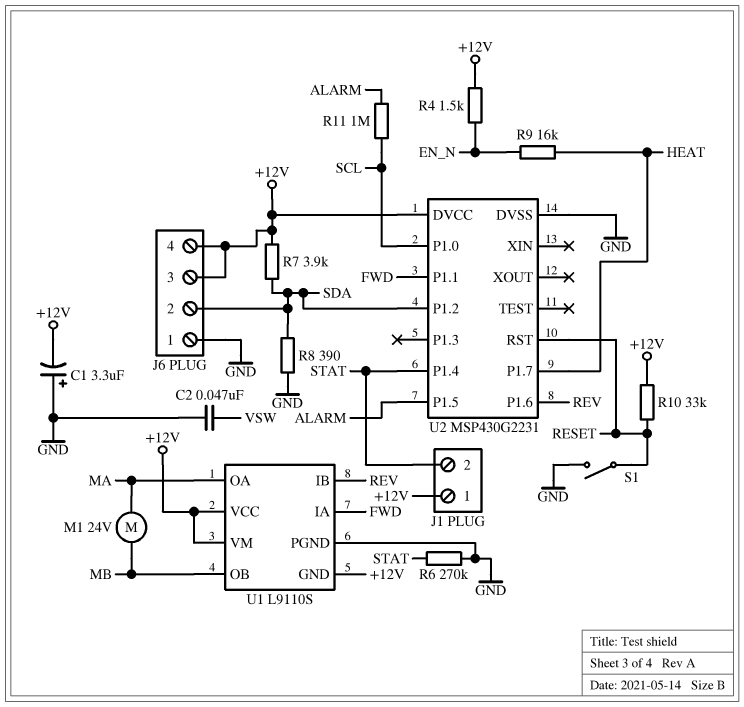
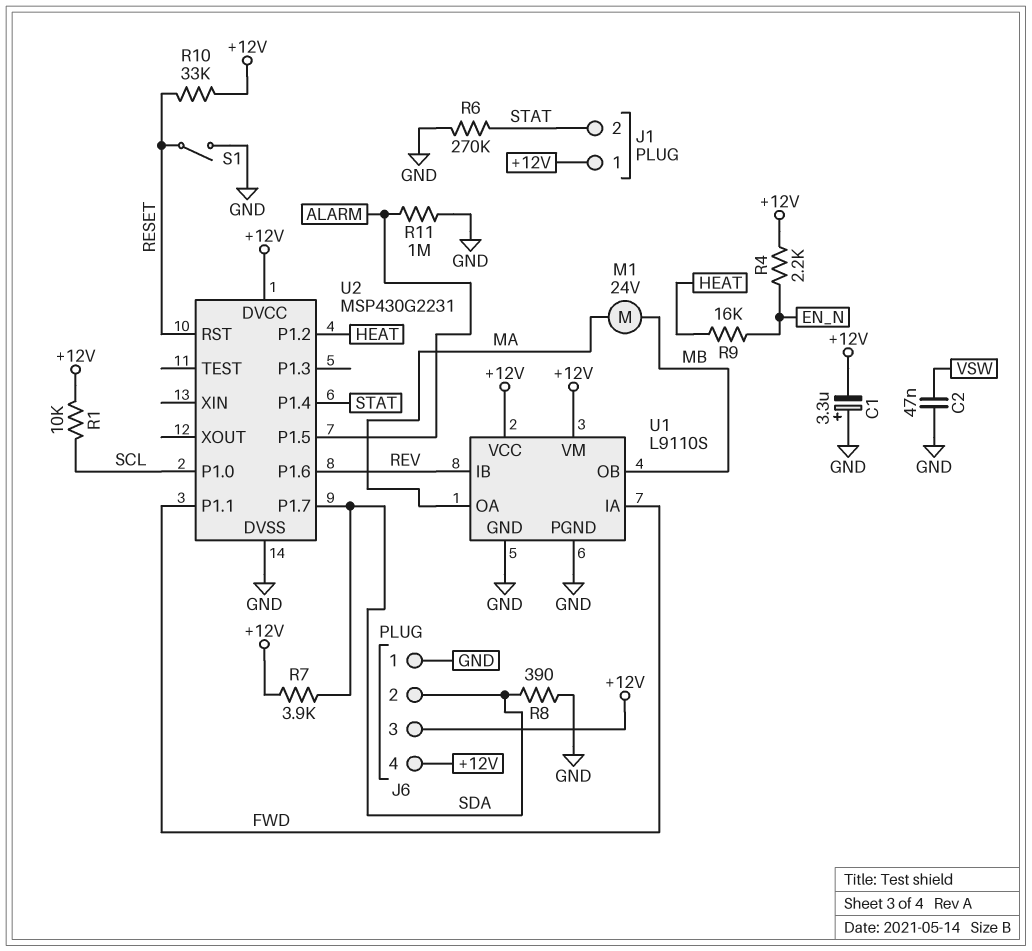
R1: none -> 10k (+12V, SCL)
R4: 1.5k (+12V, EN_N) -> 2.2k (+12V, EN_N)
R11: 1M (ALARM, SCL) -> 1M (ALARM, GND)
U1 pin GND: +12V -> GND
U2 pin P1.2: SDA -> HEAT
U2 pin P1.7: HEAT -> SDA

